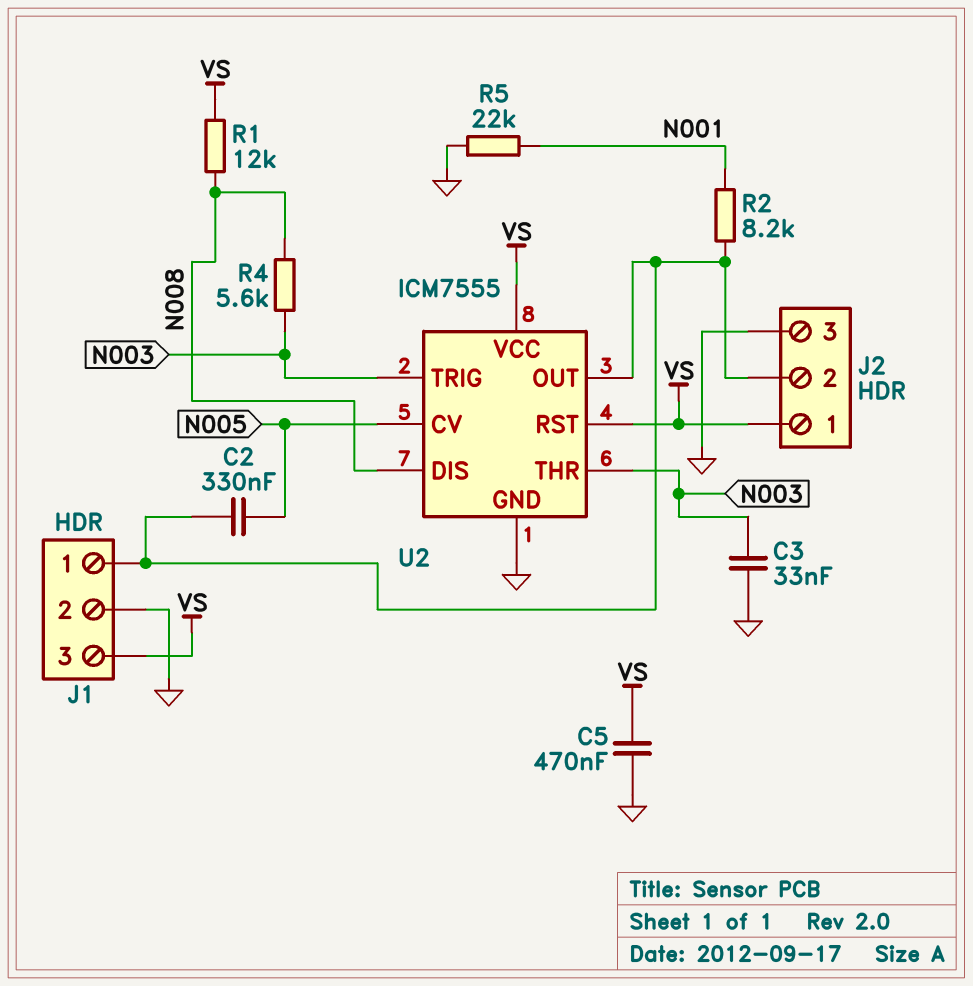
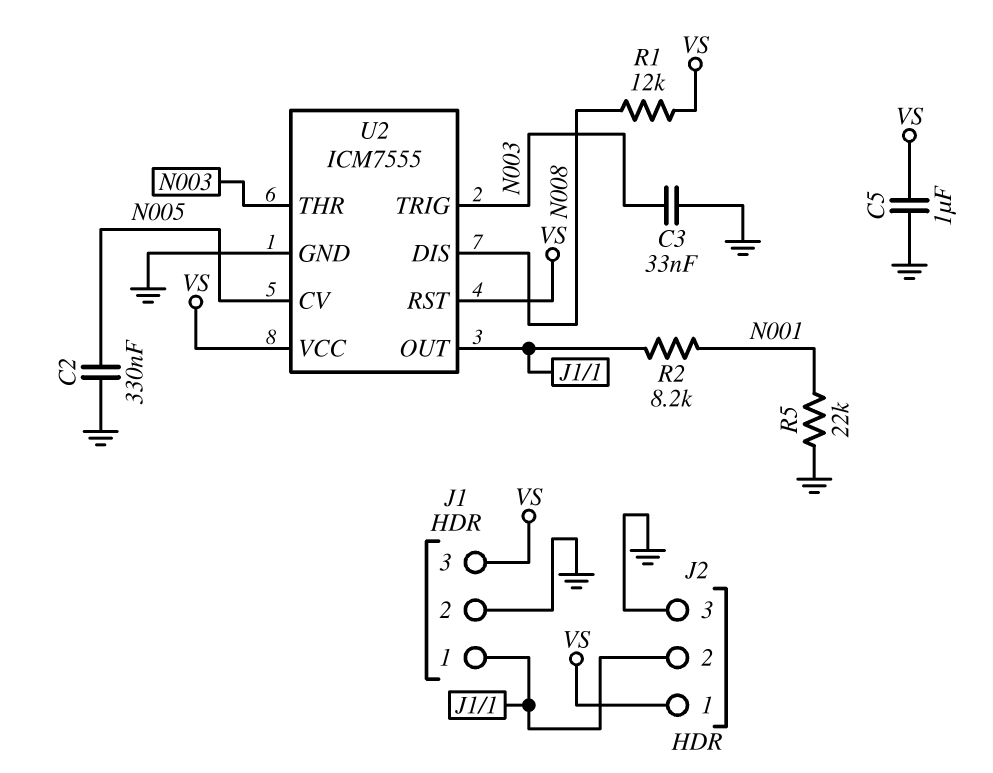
C2: 330nF (J1/1, N005) -> 330nF (GND, N005)
C5: 470nF (GND, VS) -> 1uF (GND, VS)
R4: 5.6k (N003, N008) -> none

